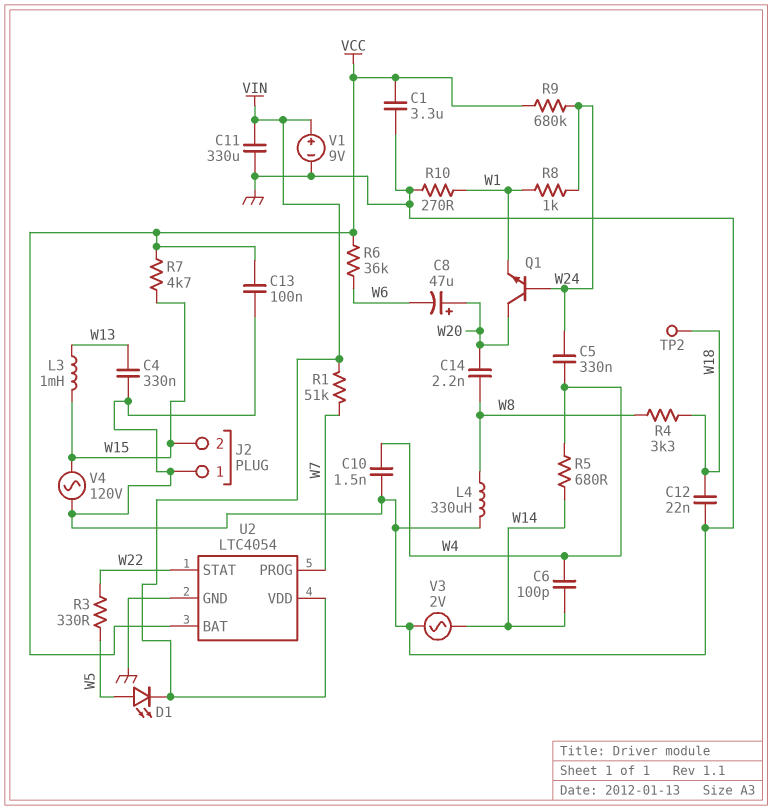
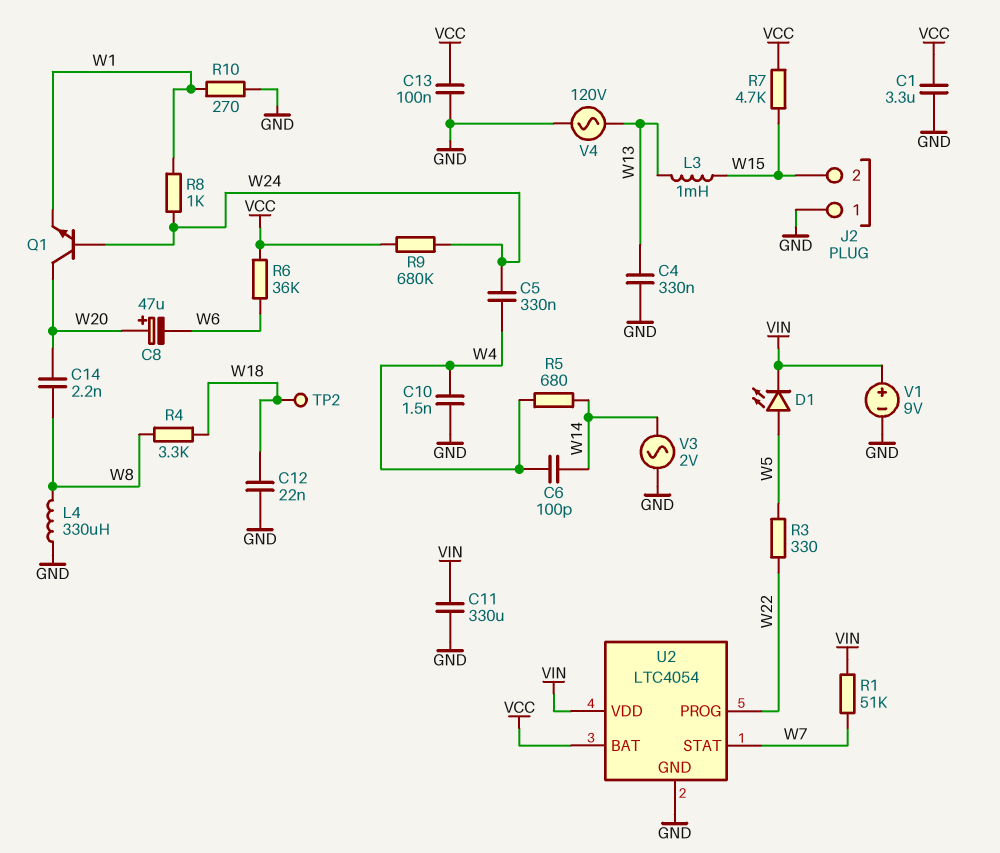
U2 pin PROG: W7 -> W22
U2 pin STAT: W22 -> W7
V4: AC 120V (GND, W15) -> AC 120V (GND, W13)

